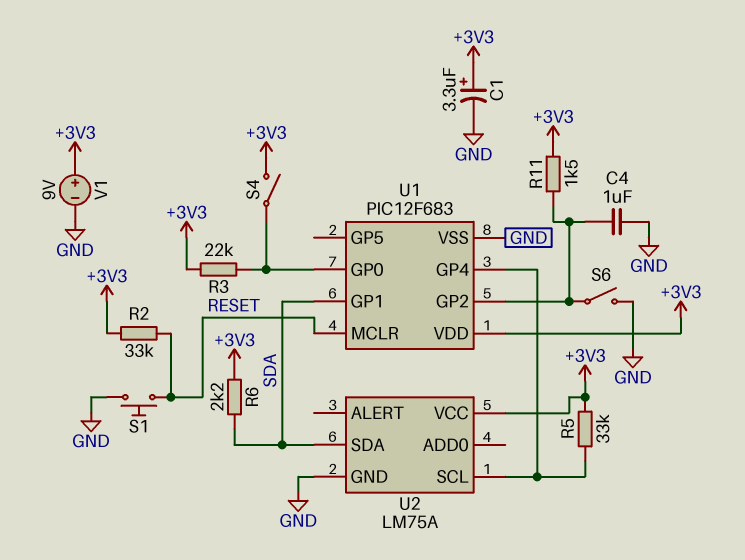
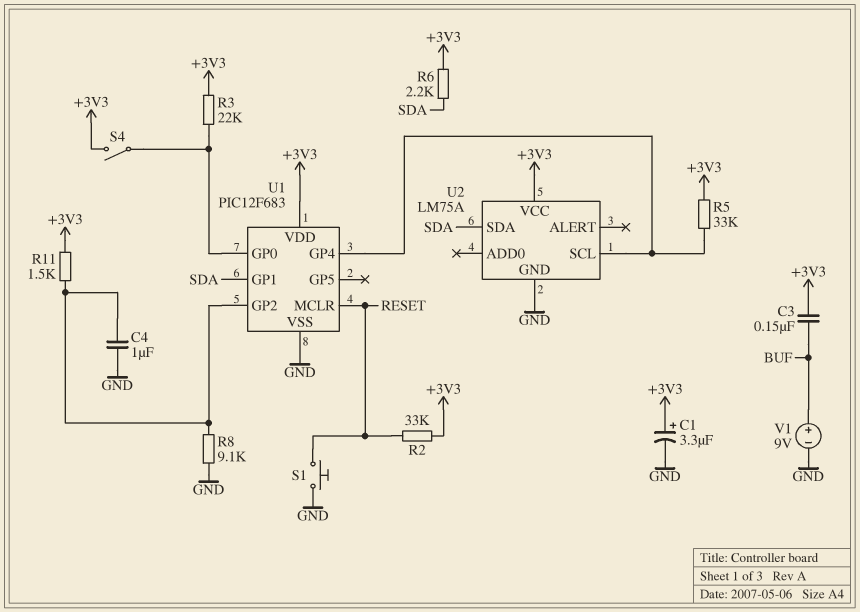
C3: none -> 150nF (+3V3, BUF)
R8: none -> 9.1k (GND, U1/GP2)
S6: switch (GND, U1/GP2) -> none
V1: 9V (plus +3V3, minus GND) -> 9V (plus BUF, minus GND)

